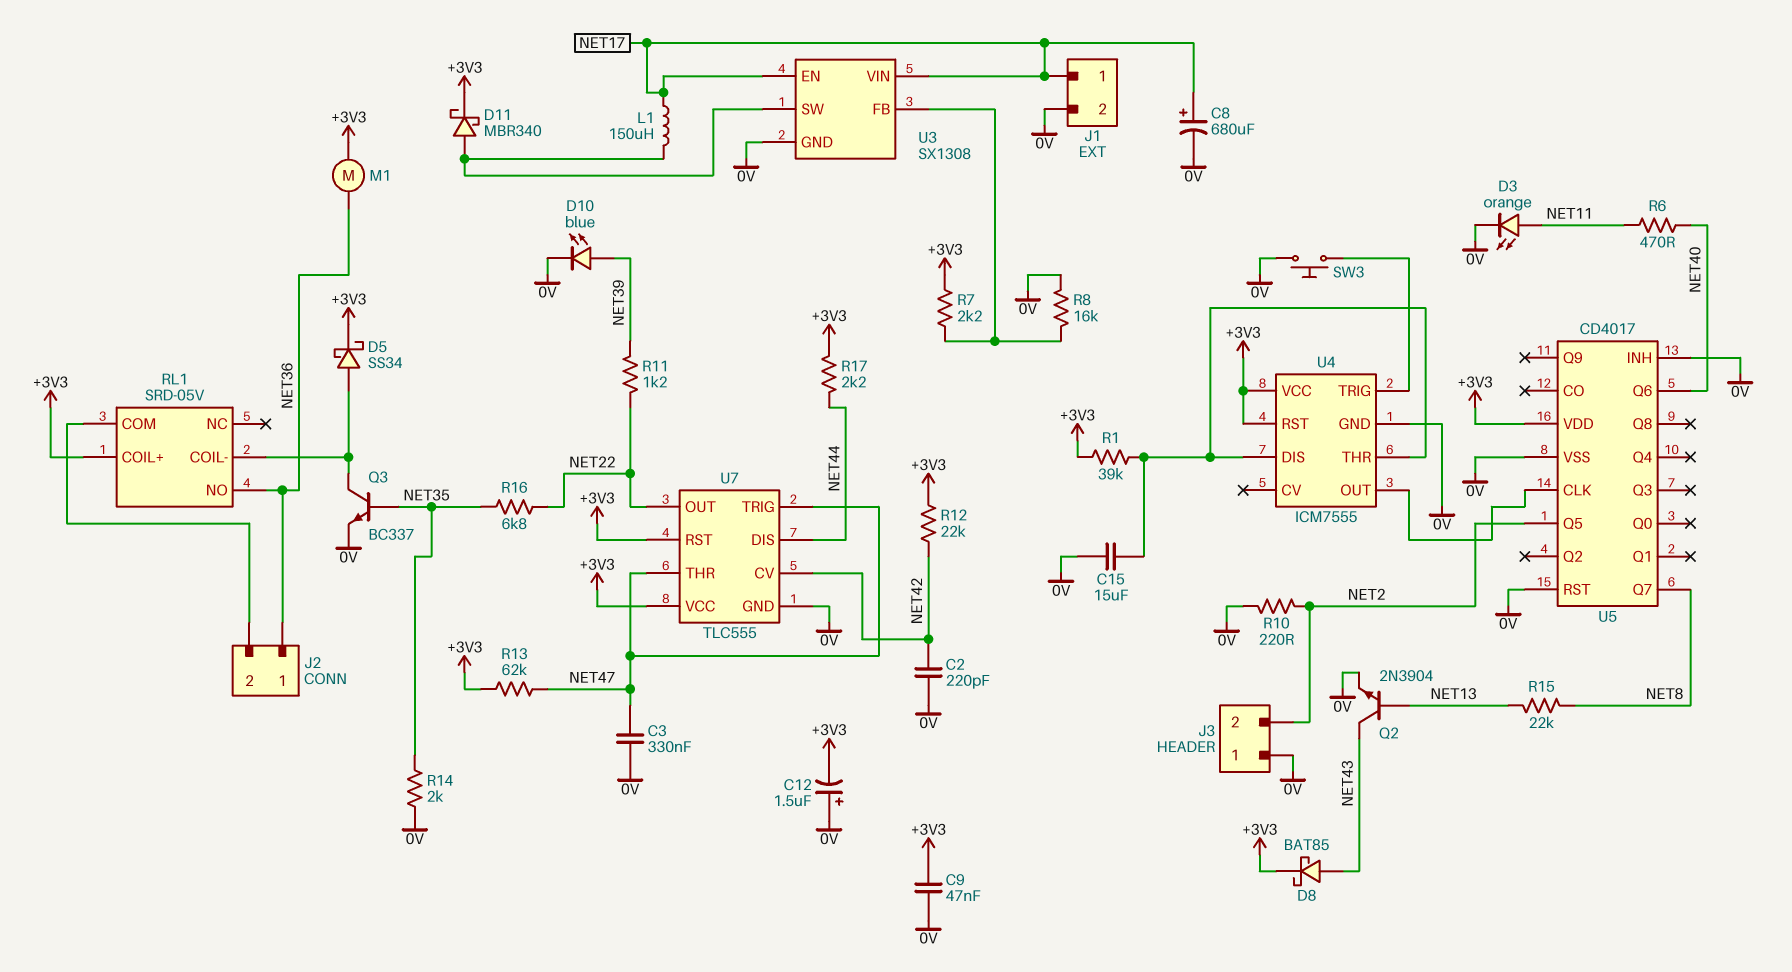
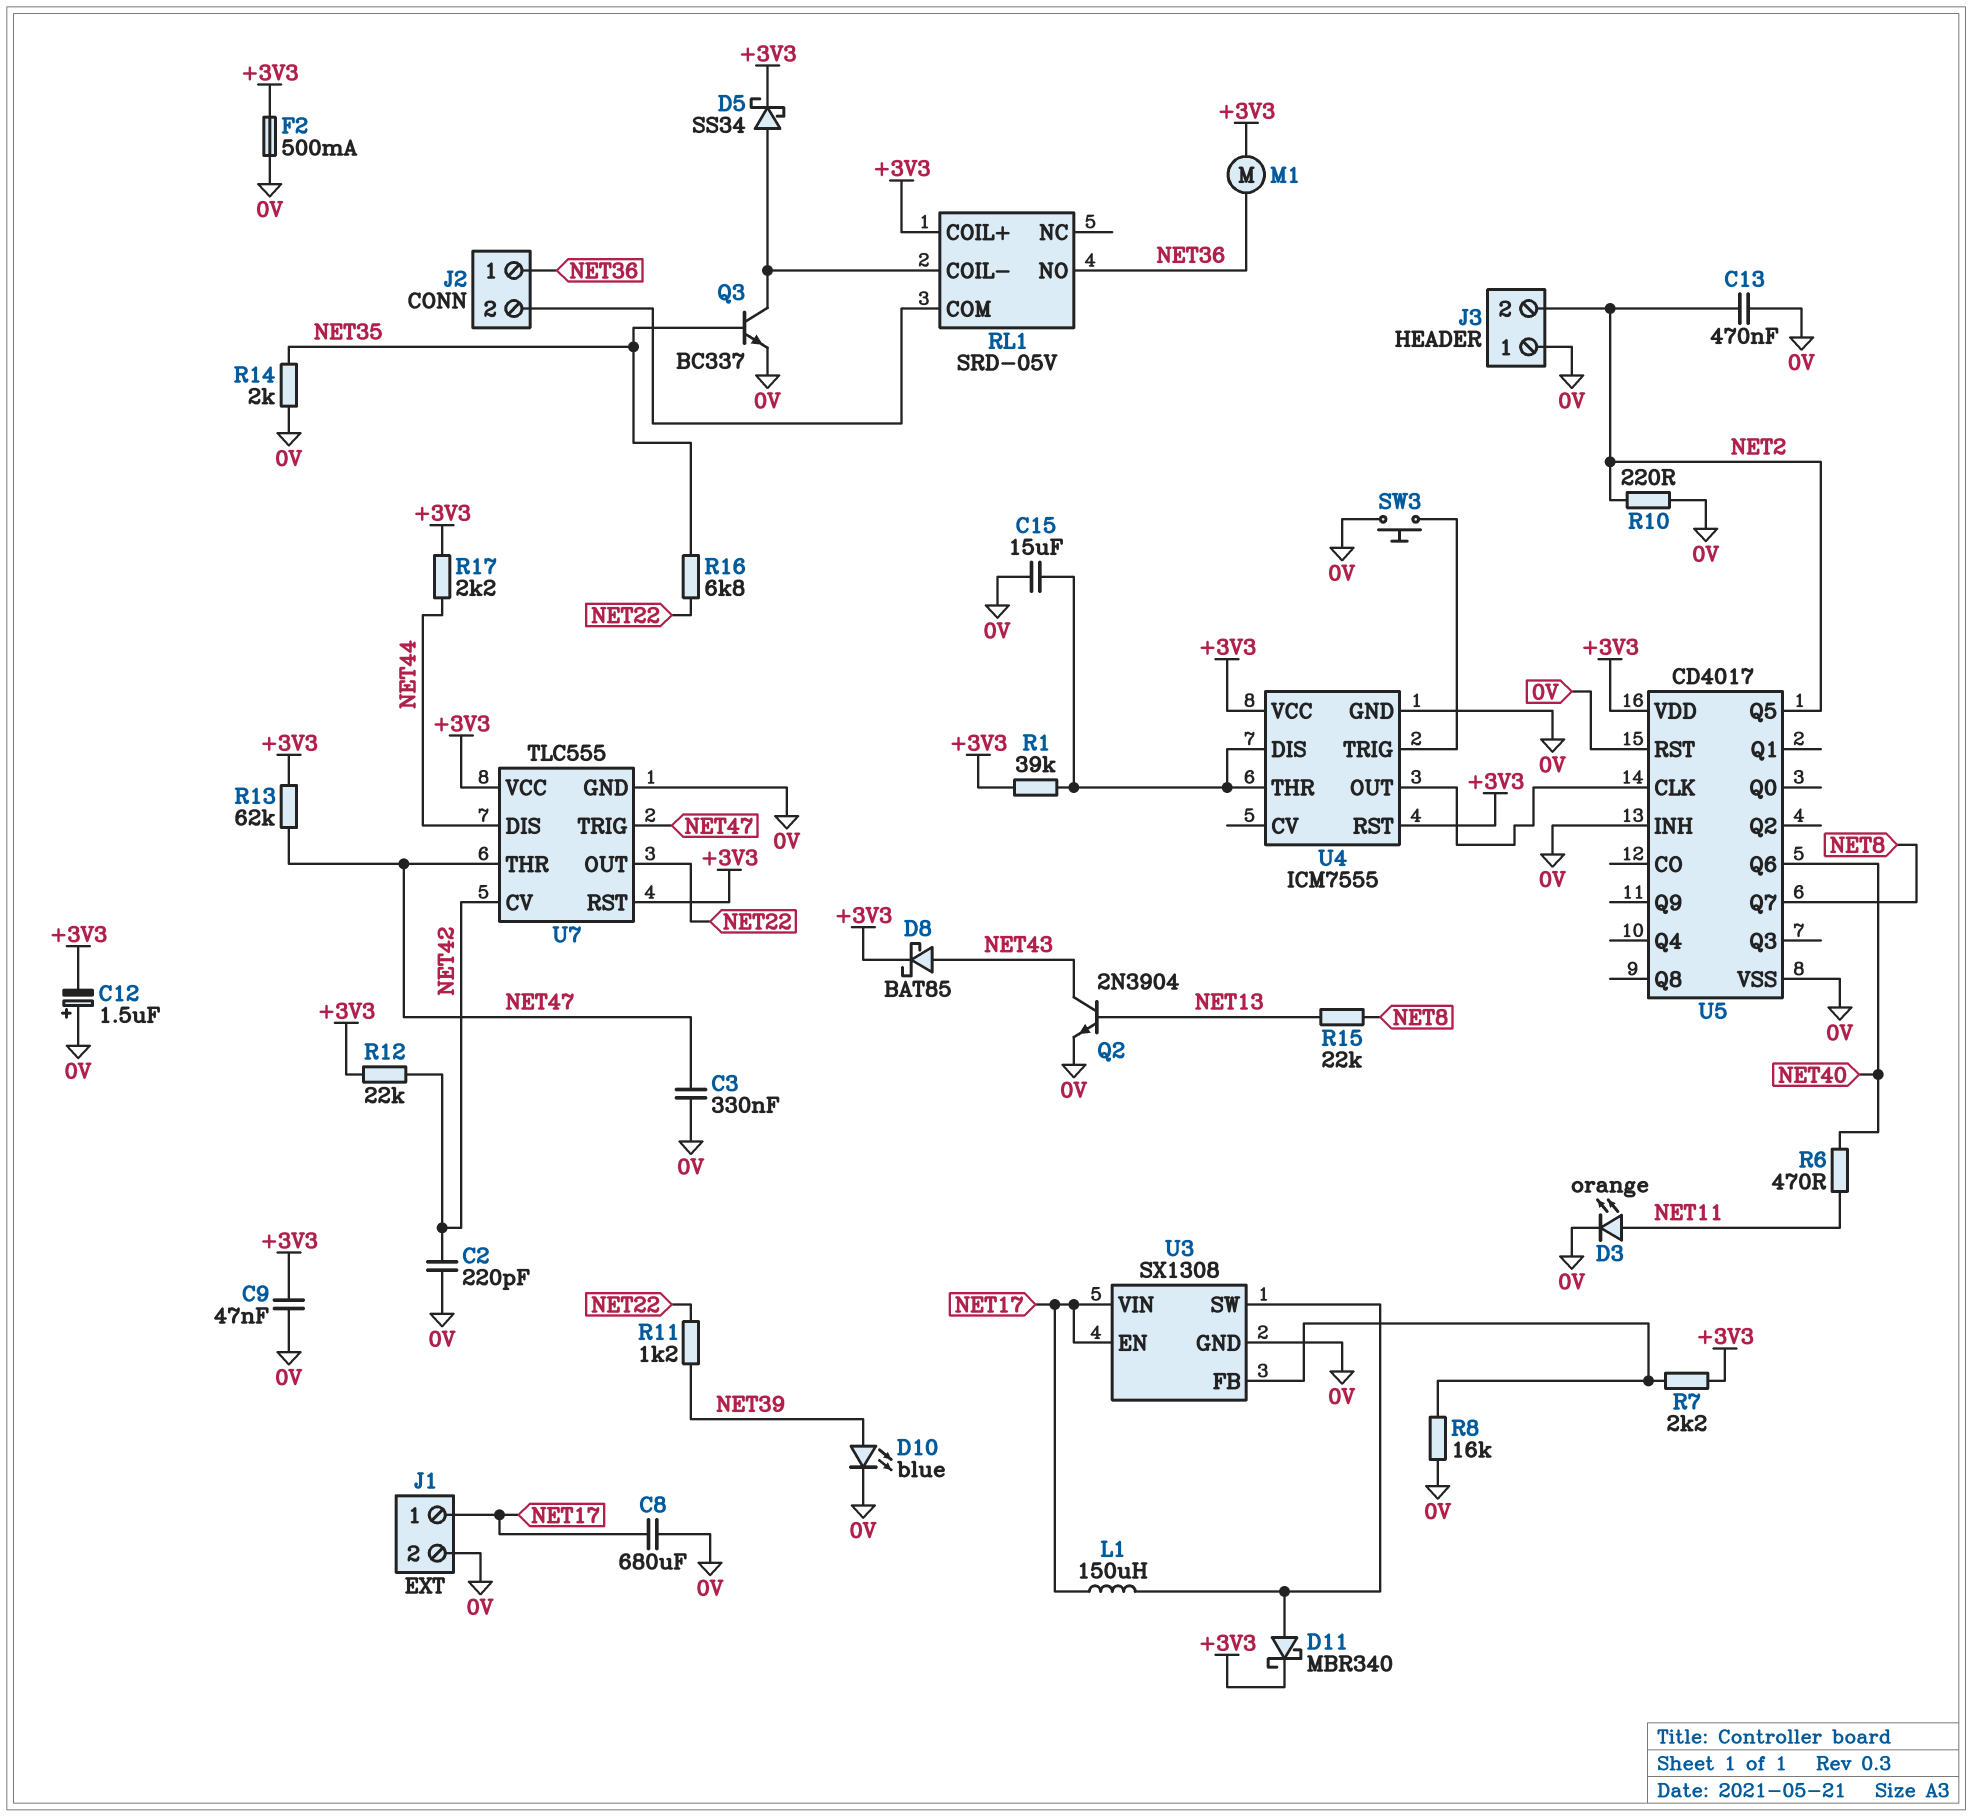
C8: 680uF (plus NET17, minus 0V) -> 680uF (0V, NET17)
C13: none -> 470nF (0V, NET2)
F2: none -> 500mA (+3V3, 0V)

